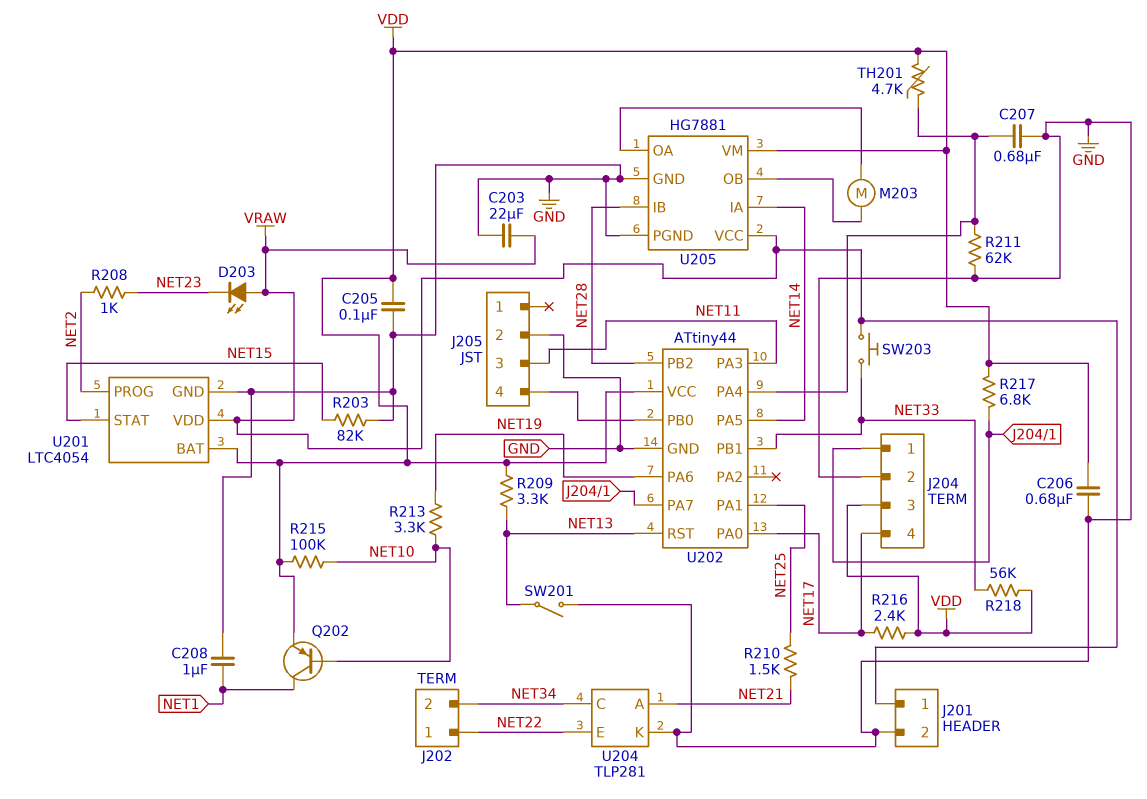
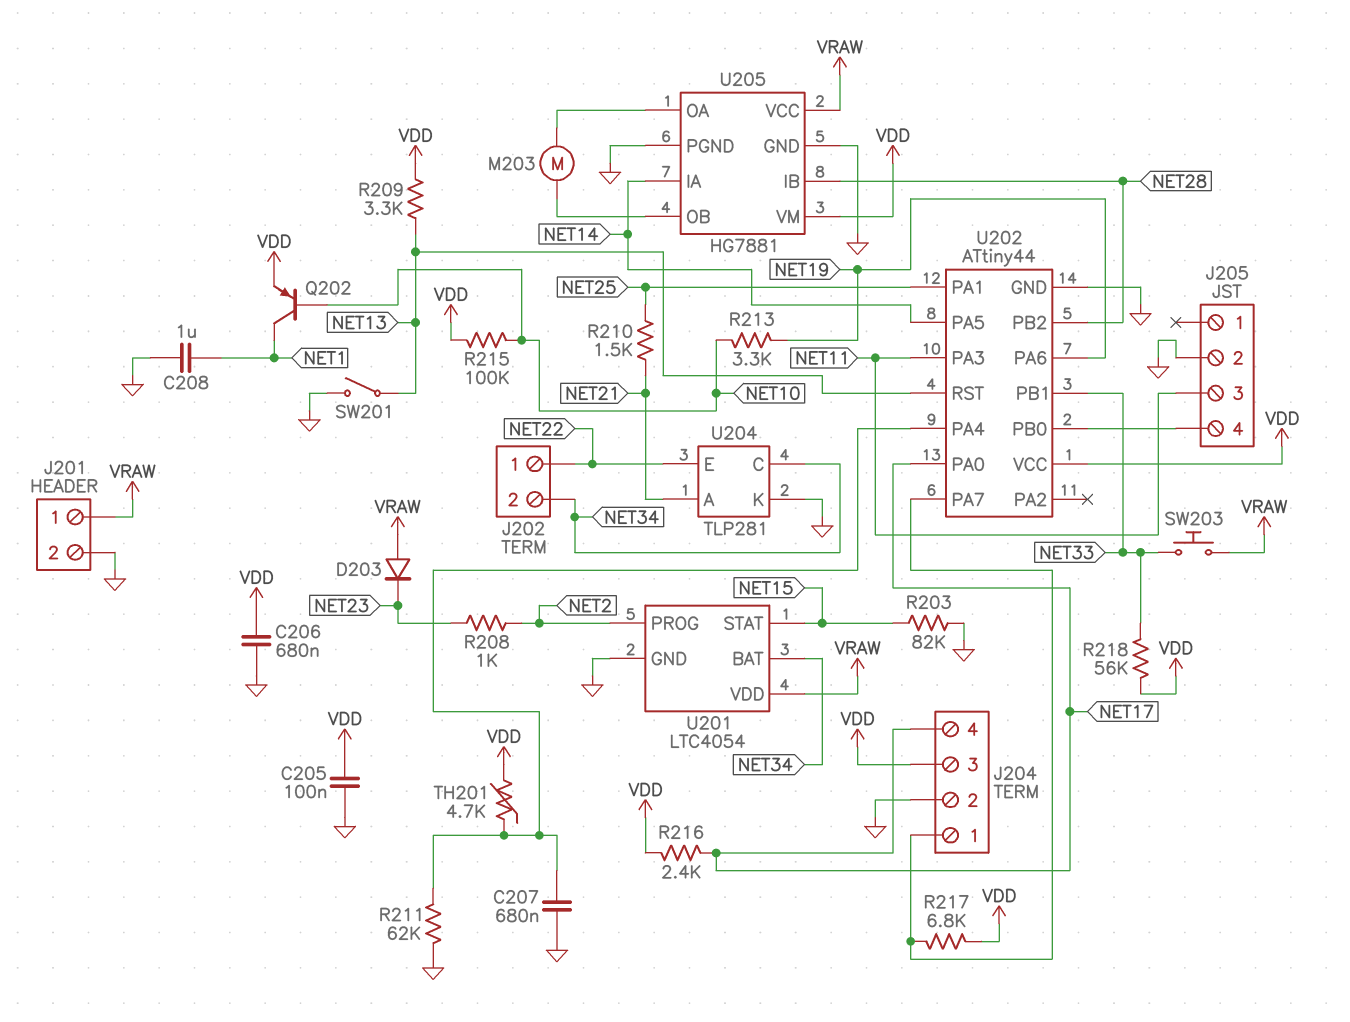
C203: 22uF (GND, VRAW) -> none
D203: LED (A VRAW, K NET23) -> diode (A VRAW, K NET23)
U201 pin BAT: VDD -> NET34

